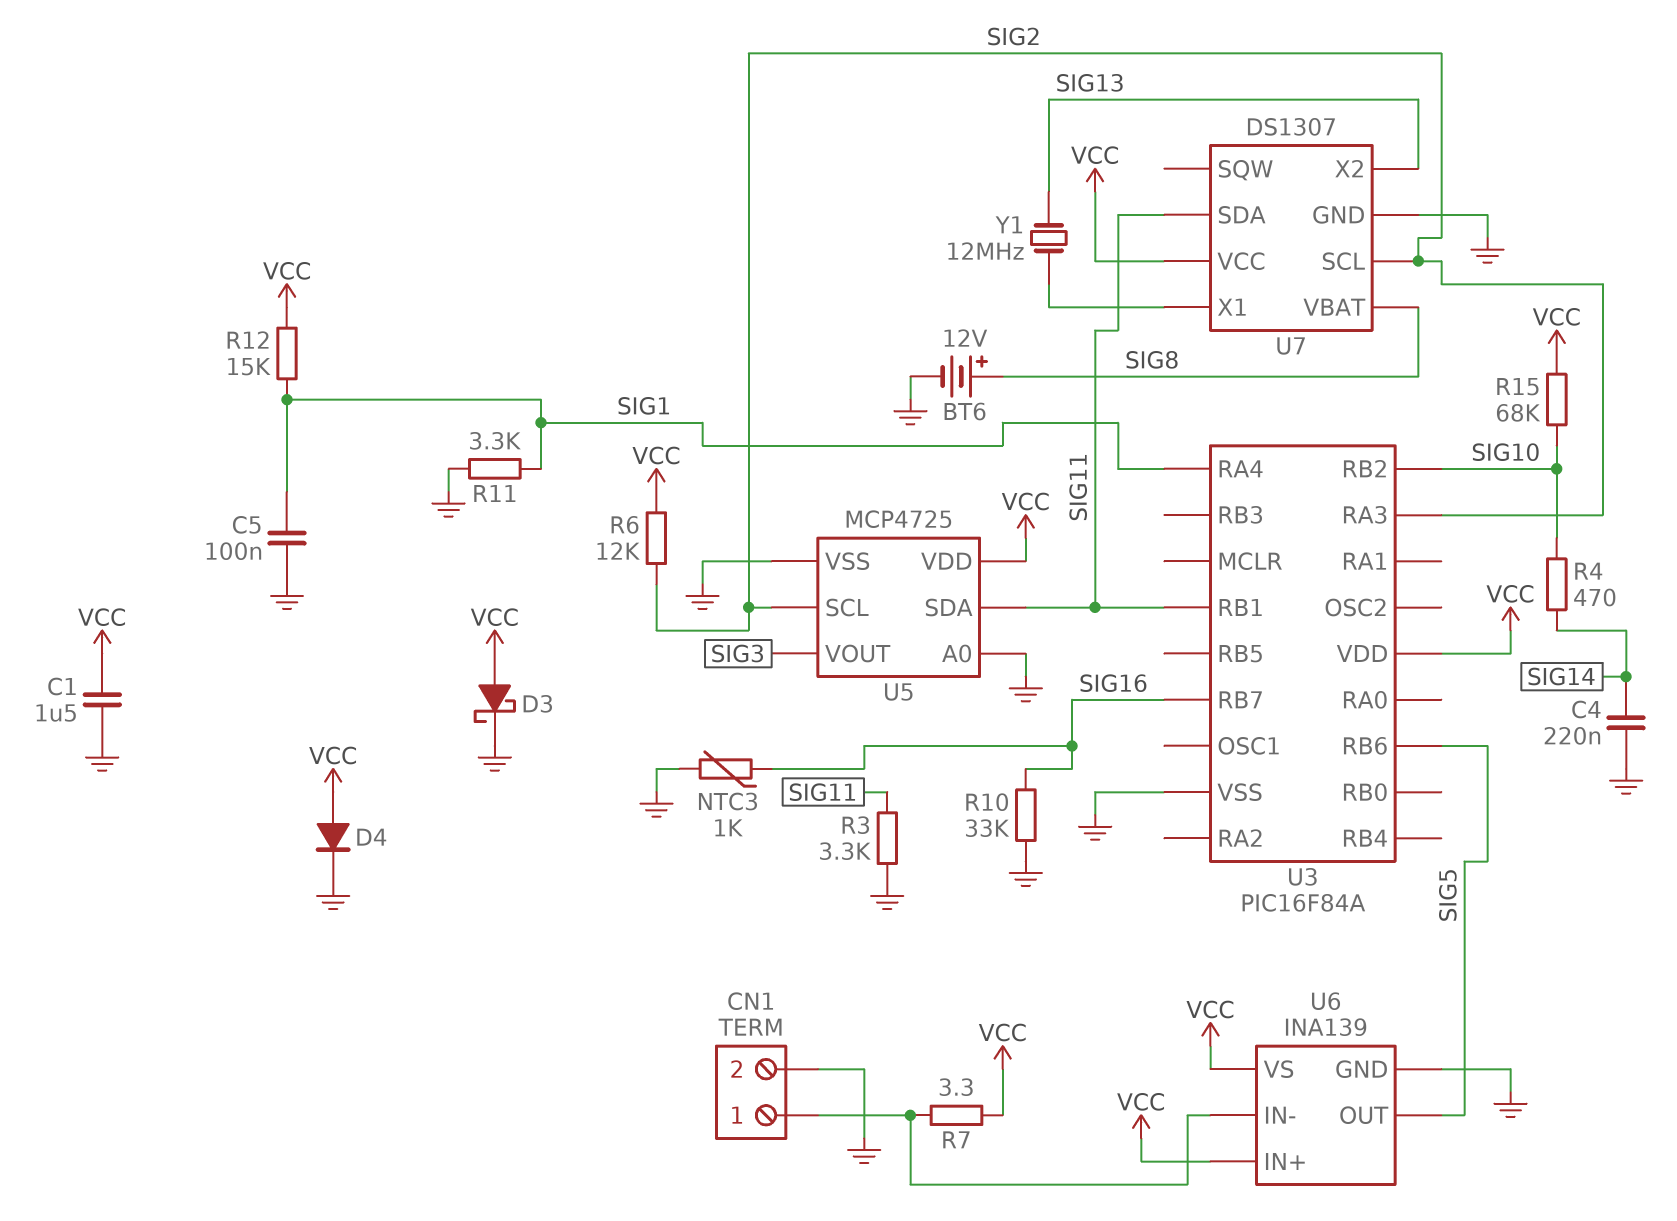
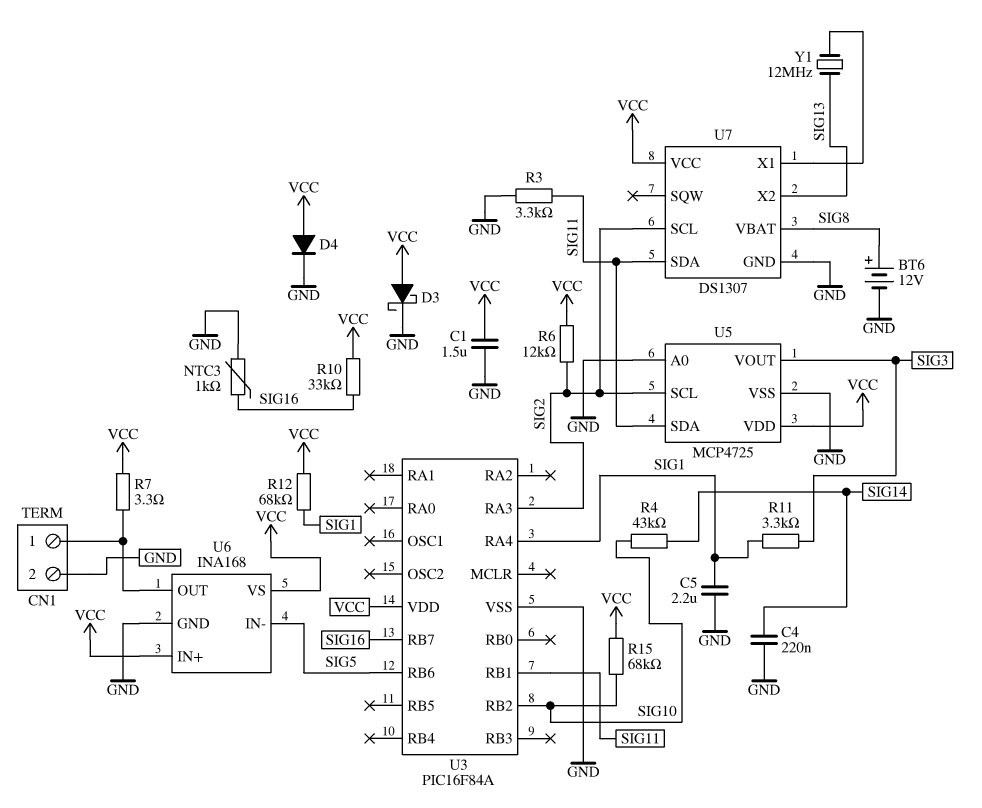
C5: 100nF (GND, SIG1) -> 2.2uF (GND, SIG1)
R4: 470 (SIG10, SIG14) -> 43k (SIG10, SIG14)
R10: 33k (GND, SIG16) -> 33k (SIG16, VCC)
R11: 3.3k (GND, SIG1) -> 3.3k (SIG1, SIG3)
R12: 15k (SIG1, VCC) -> 68k (SIG1, VCC)
U6: INA139 -> INA168
U6 pin IN-: CN1/1 -> SIG5
U6 pin OUT: SIG5 -> CN1/1

